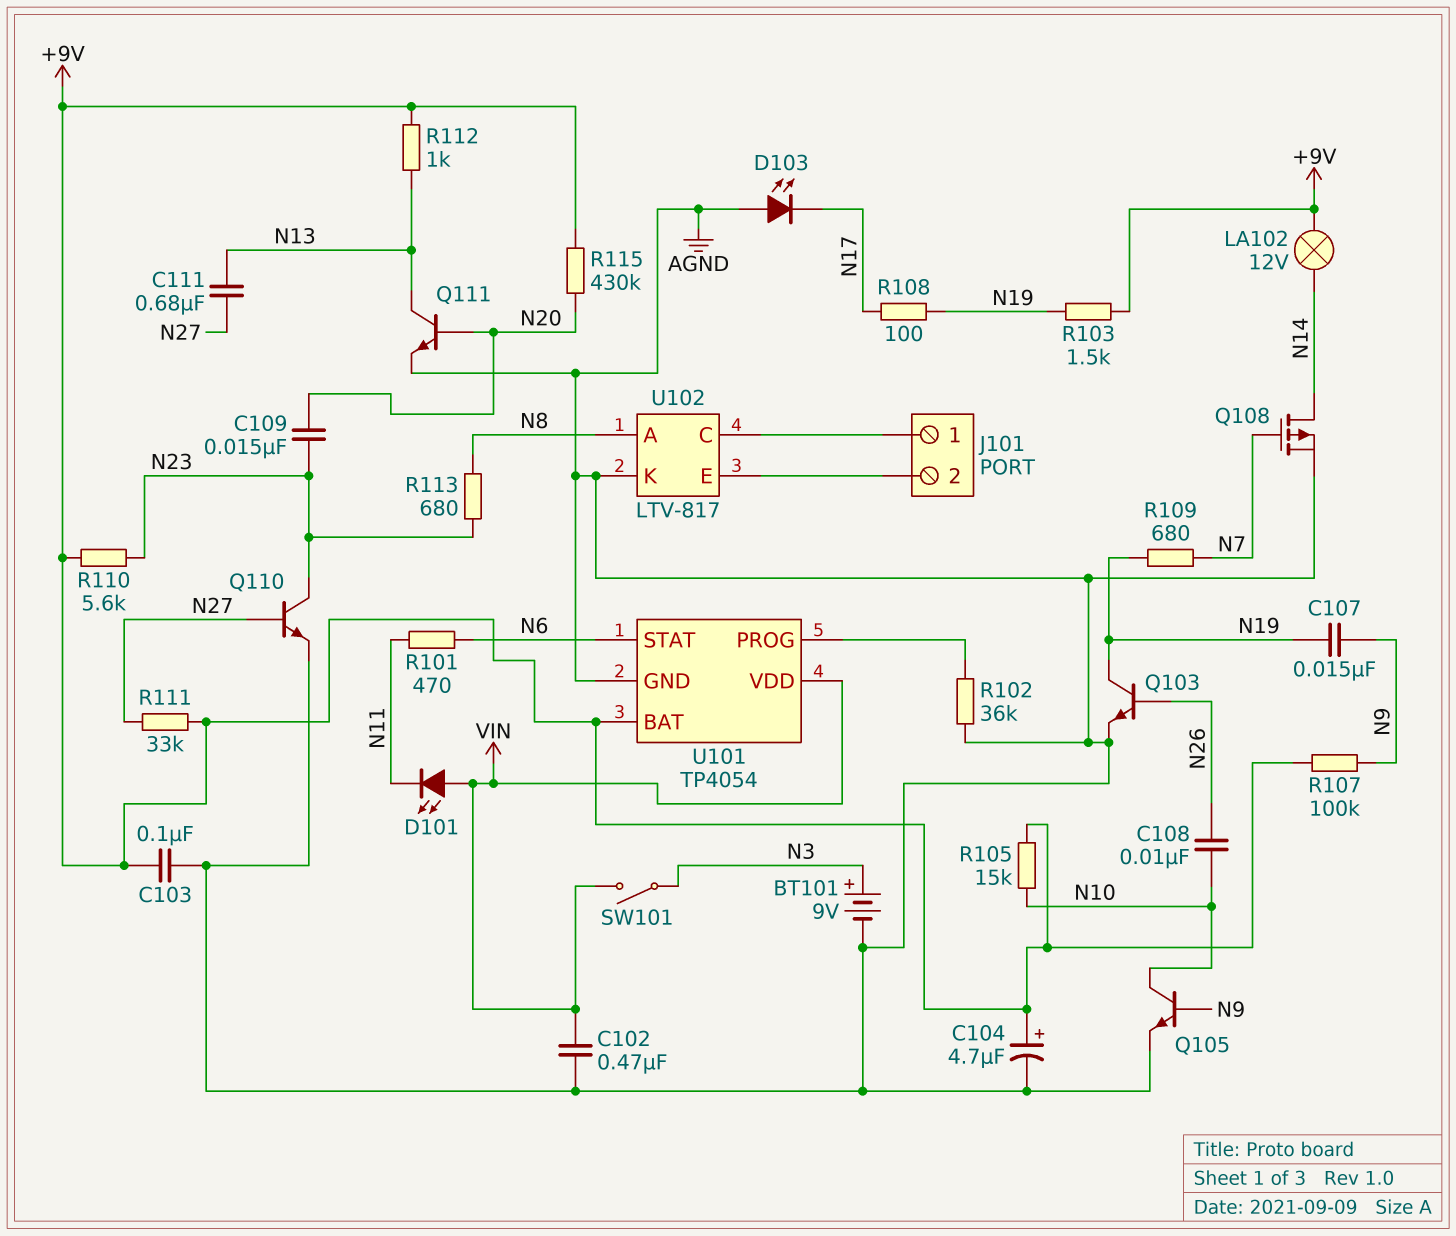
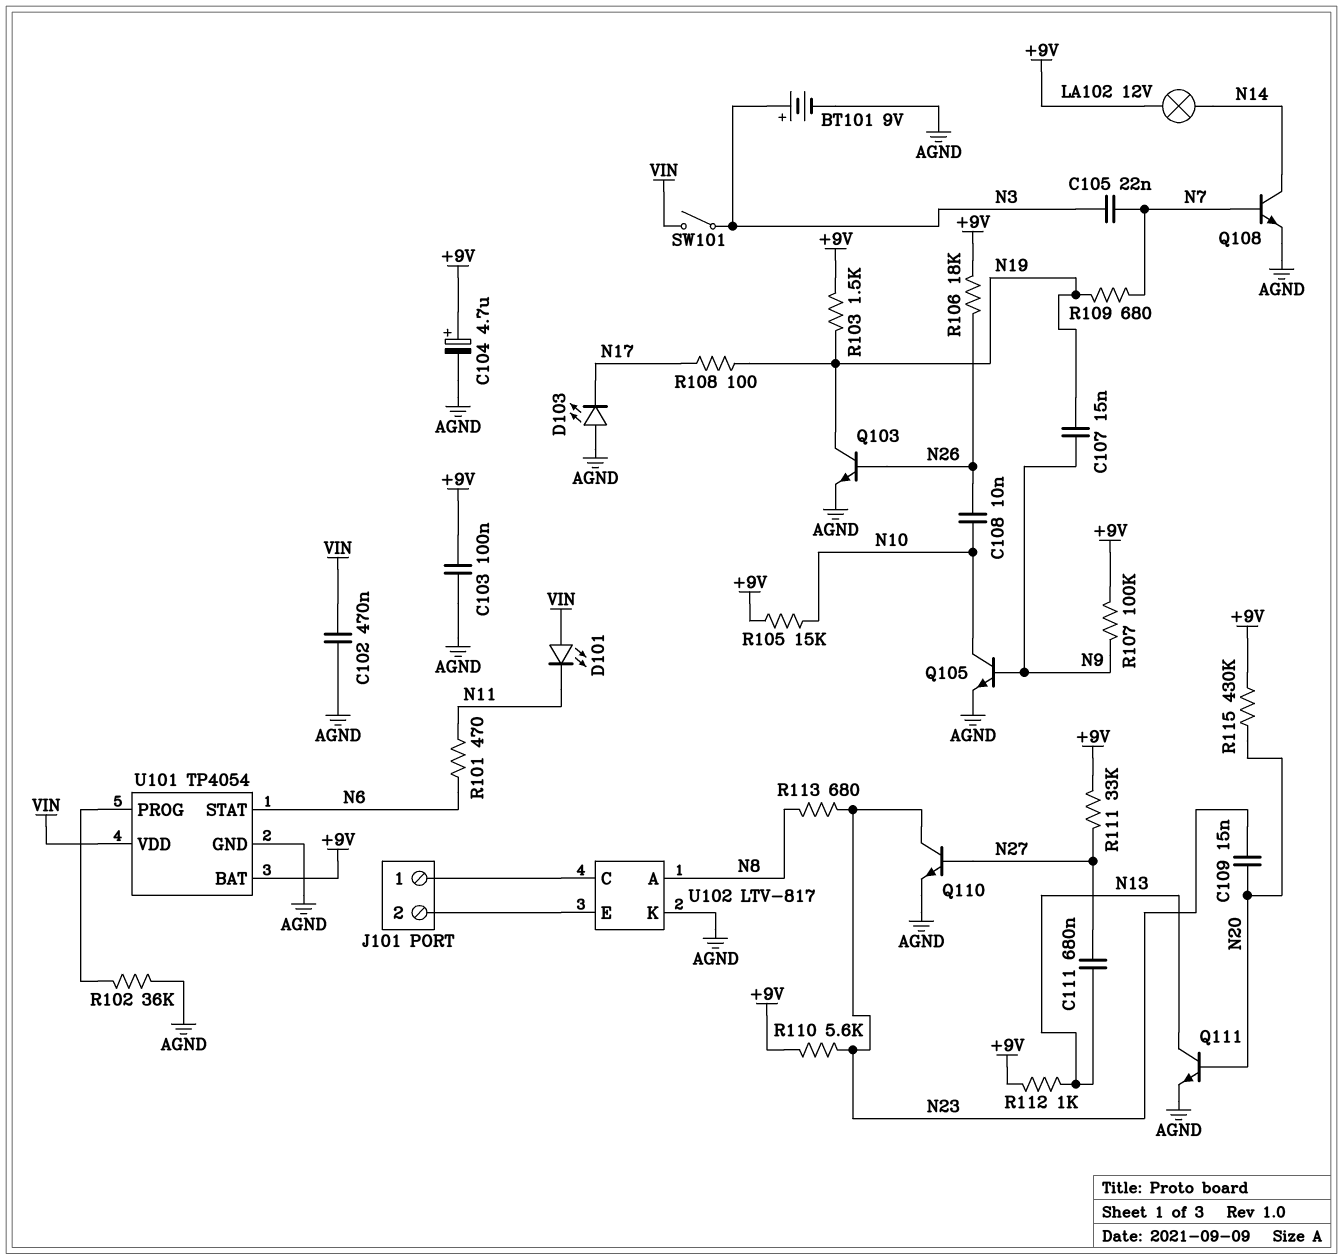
C105: none -> 22nF (N3, N7)
Q108: PMOS (G N7, D N14, S AGND) -> NPN (B N7, C N14, E AGND)
R106: none -> 18k (+9V, N26)

